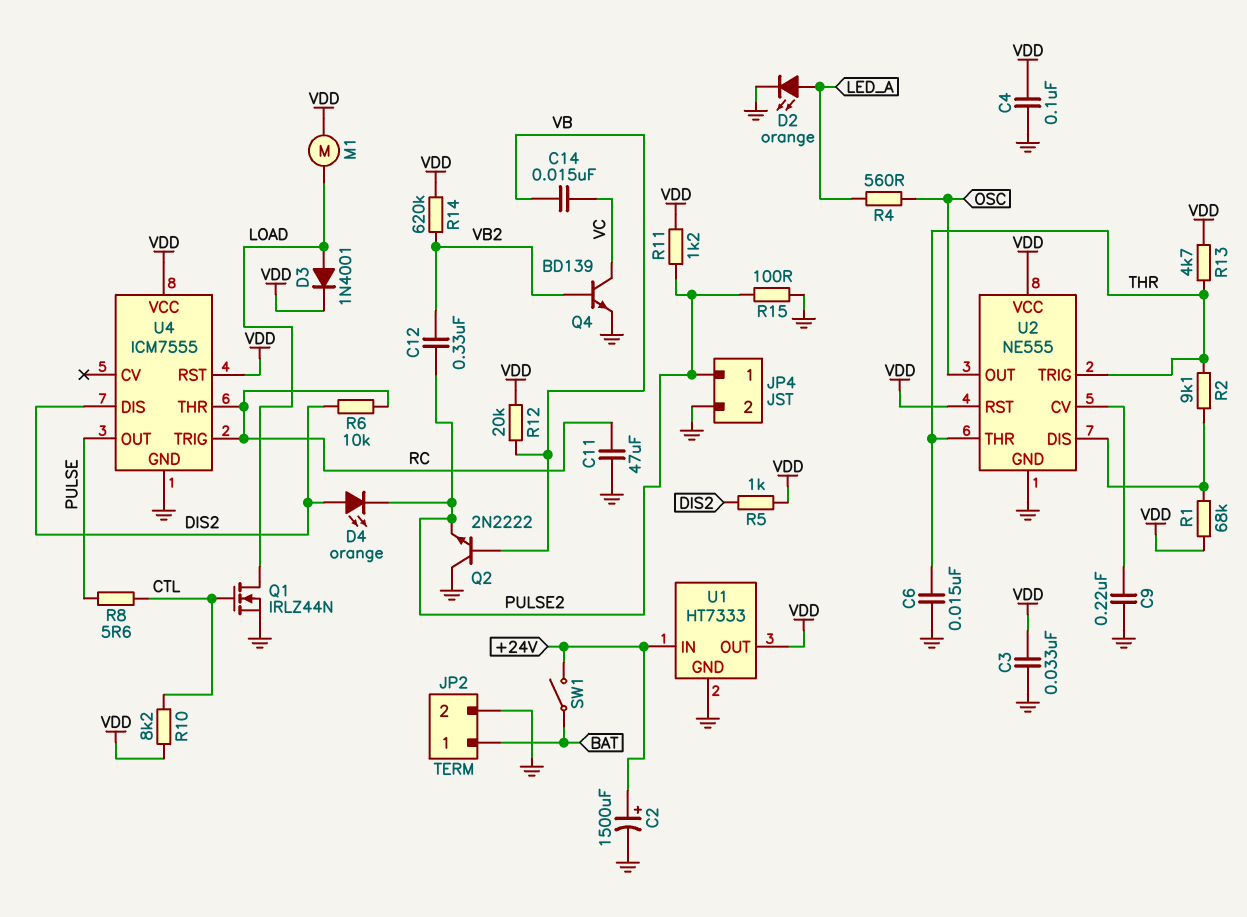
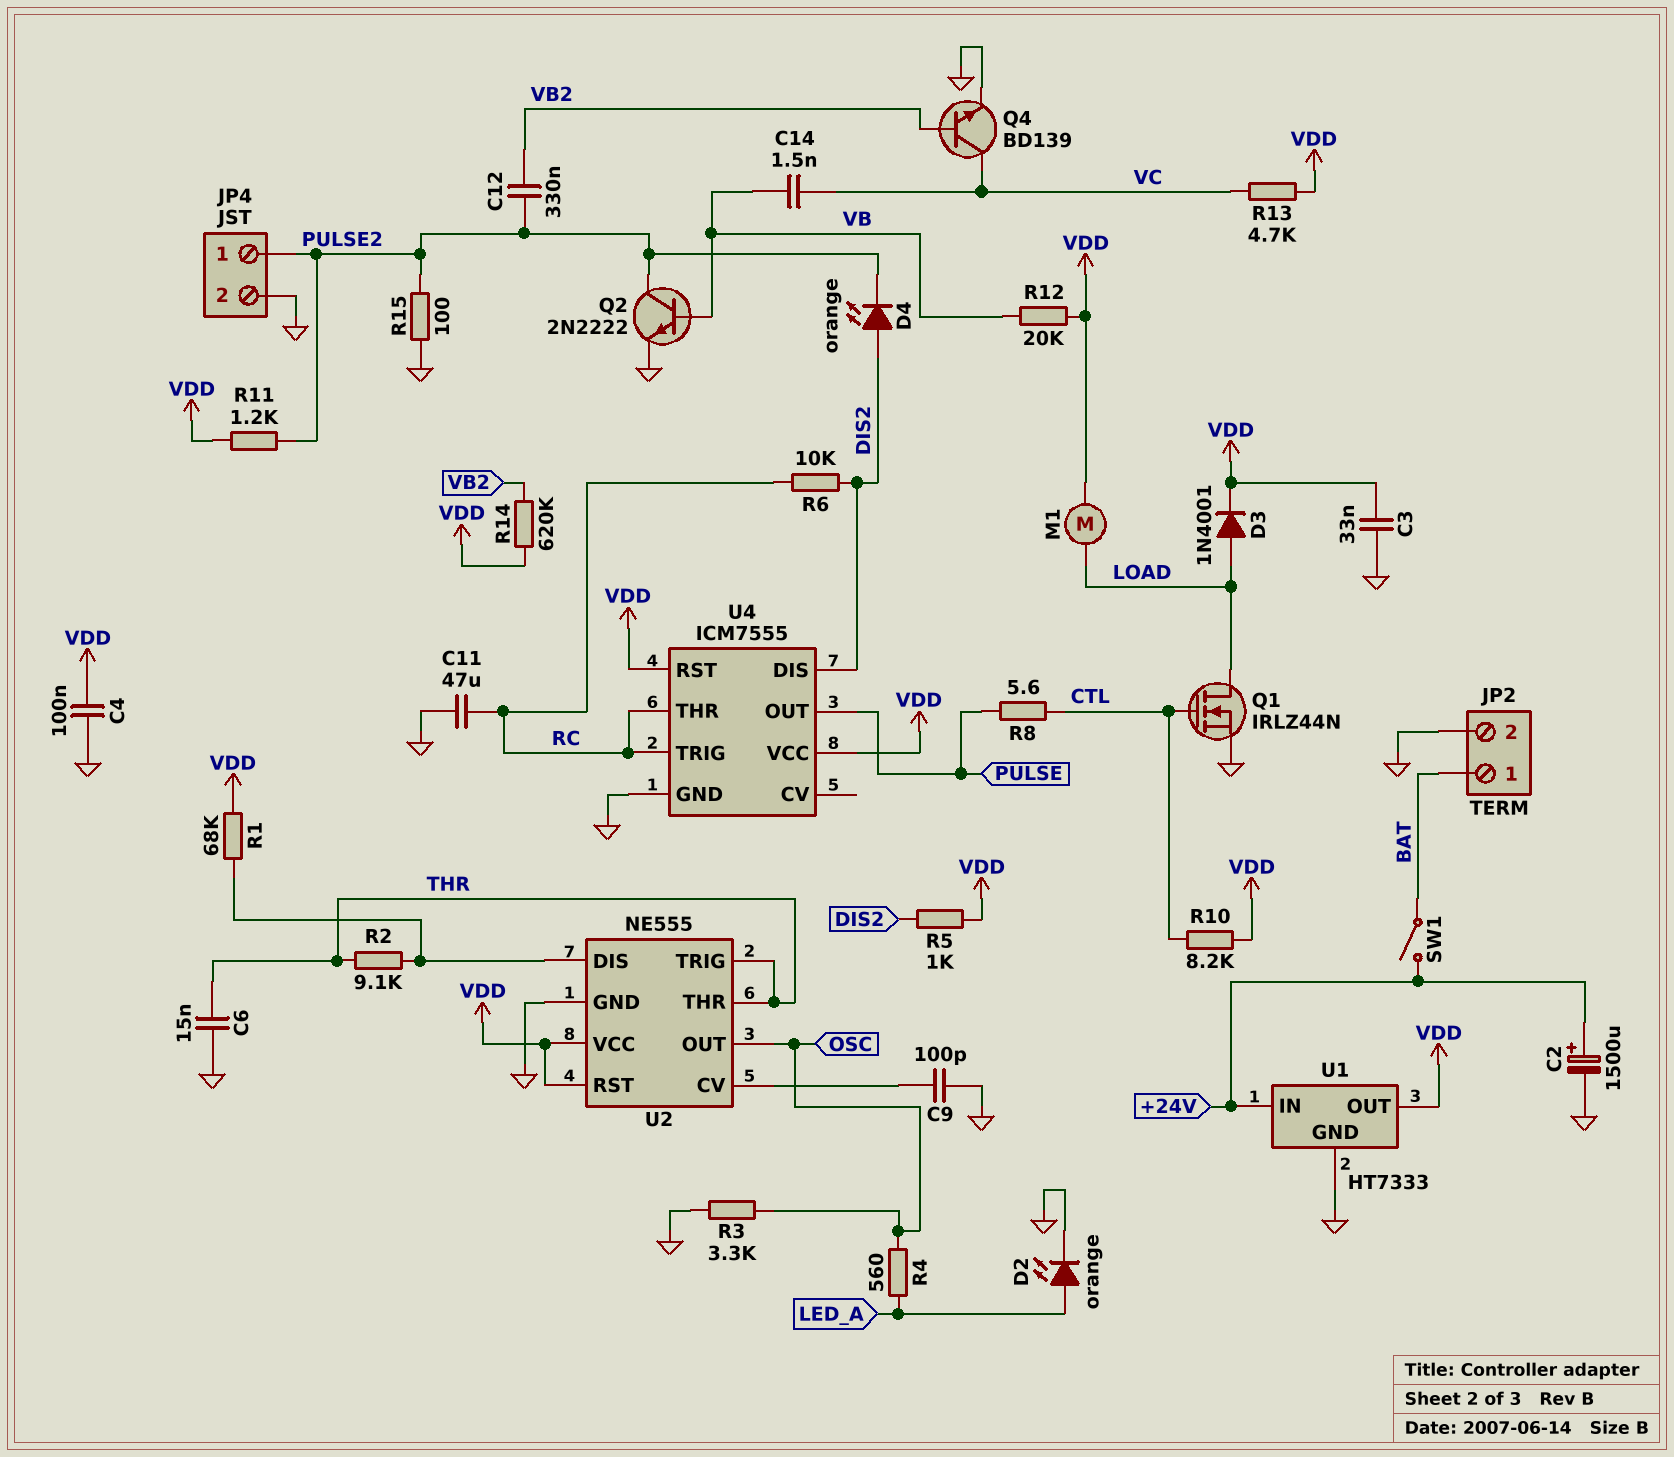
C9: 220nF (GND, U2/CV) -> 100pF (GND, U2/CV)
C14: 15nF (VB, VC) -> 1.5nF (VB, VC)
Q2: NPN 2N2222 (B VB, C GND, E PULSE2) -> NPN 2N2222 (B VB, C PULSE2, E GND)
R3: none -> 3.3k (GND, OSC)
R13: 4.7k (THR, VDD) -> 4.7k (VC, VDD)

